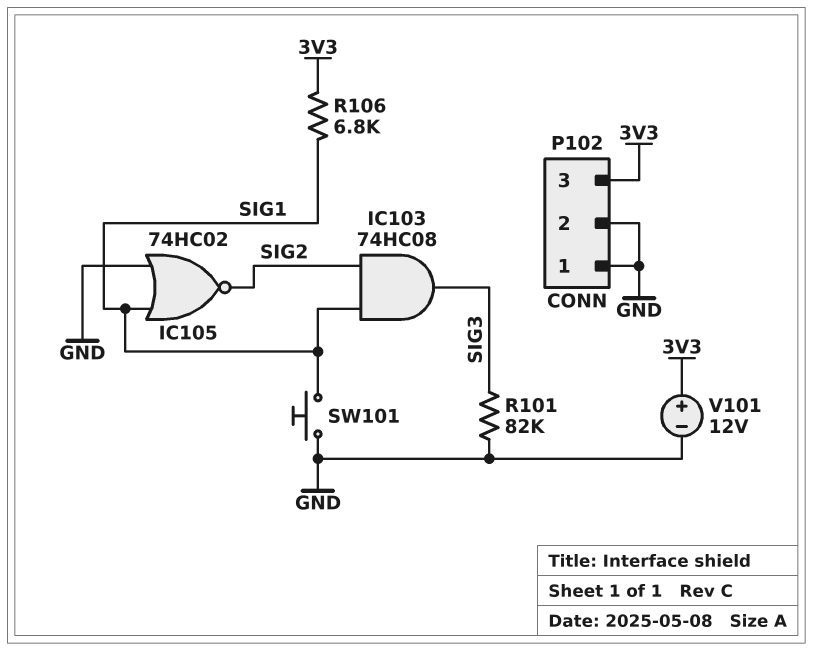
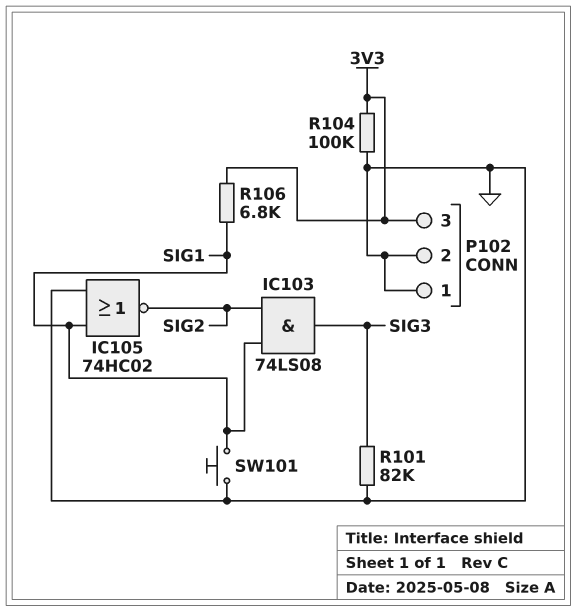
IC103: AND 74HC08 (in SIG1, in SIG2, out SIG3) -> AND 74LS08 (in SIG1, in SIG2, out SIG3)
R104: none -> 100k (3V3, GND)
V101: 12V (plus 3V3, minus GND) -> none

